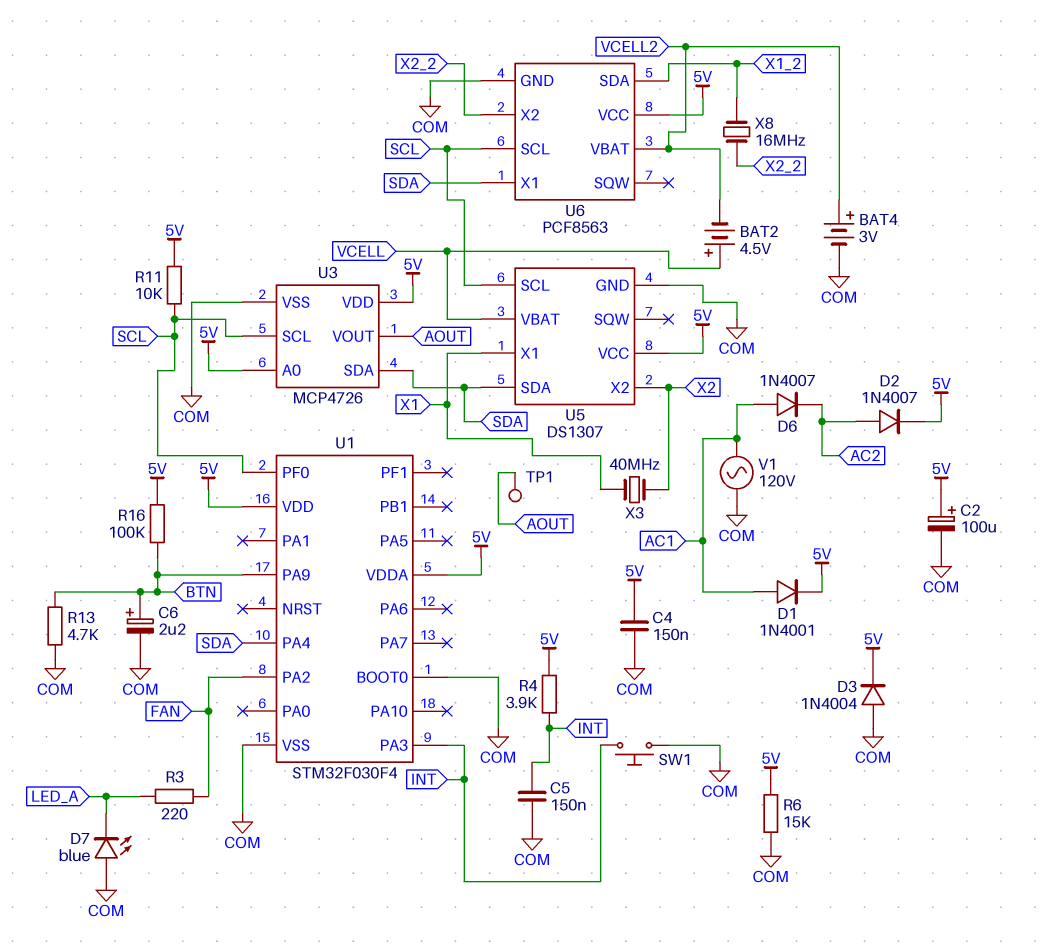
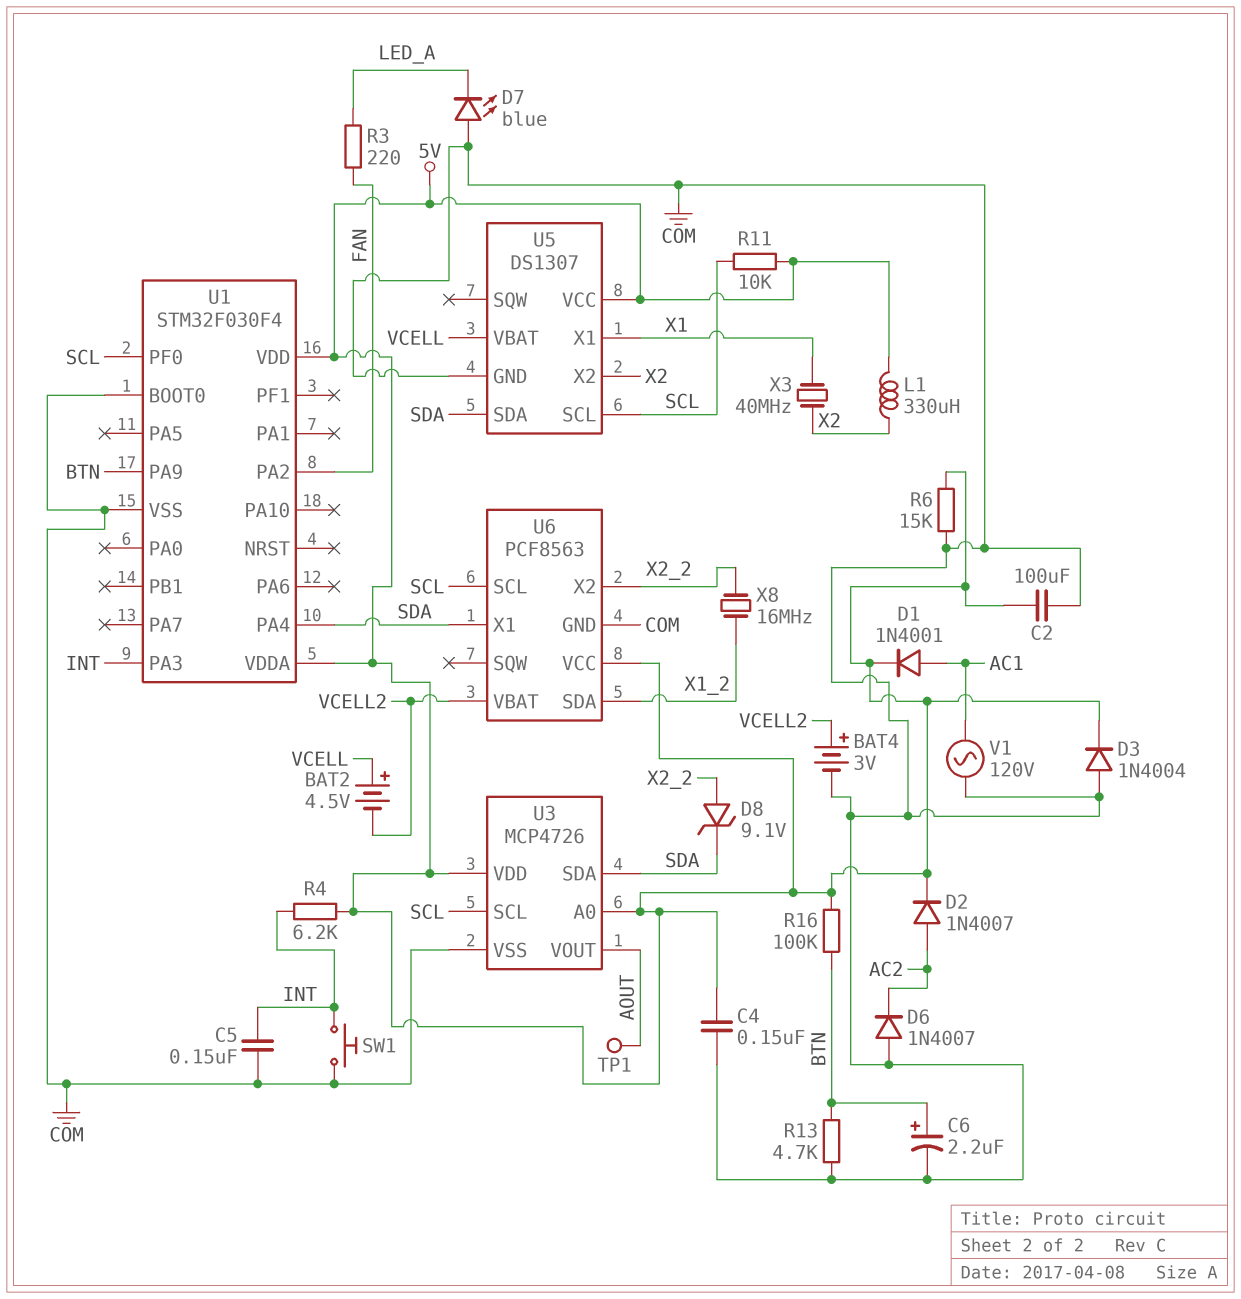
C2: 100uF (plus 5V, minus COM) -> 100uF (5V, COM)
D6: diode 1N4007 (A AC1, K AC2) -> diode 1N4007 (A COM, K AC2)
D8: none -> zener 9.1V (A X2_2, K SDA)
L1: none -> 330uH (5V, X2)
R4: 3.9k (5V, INT) -> 6.2k (5V, INT)

